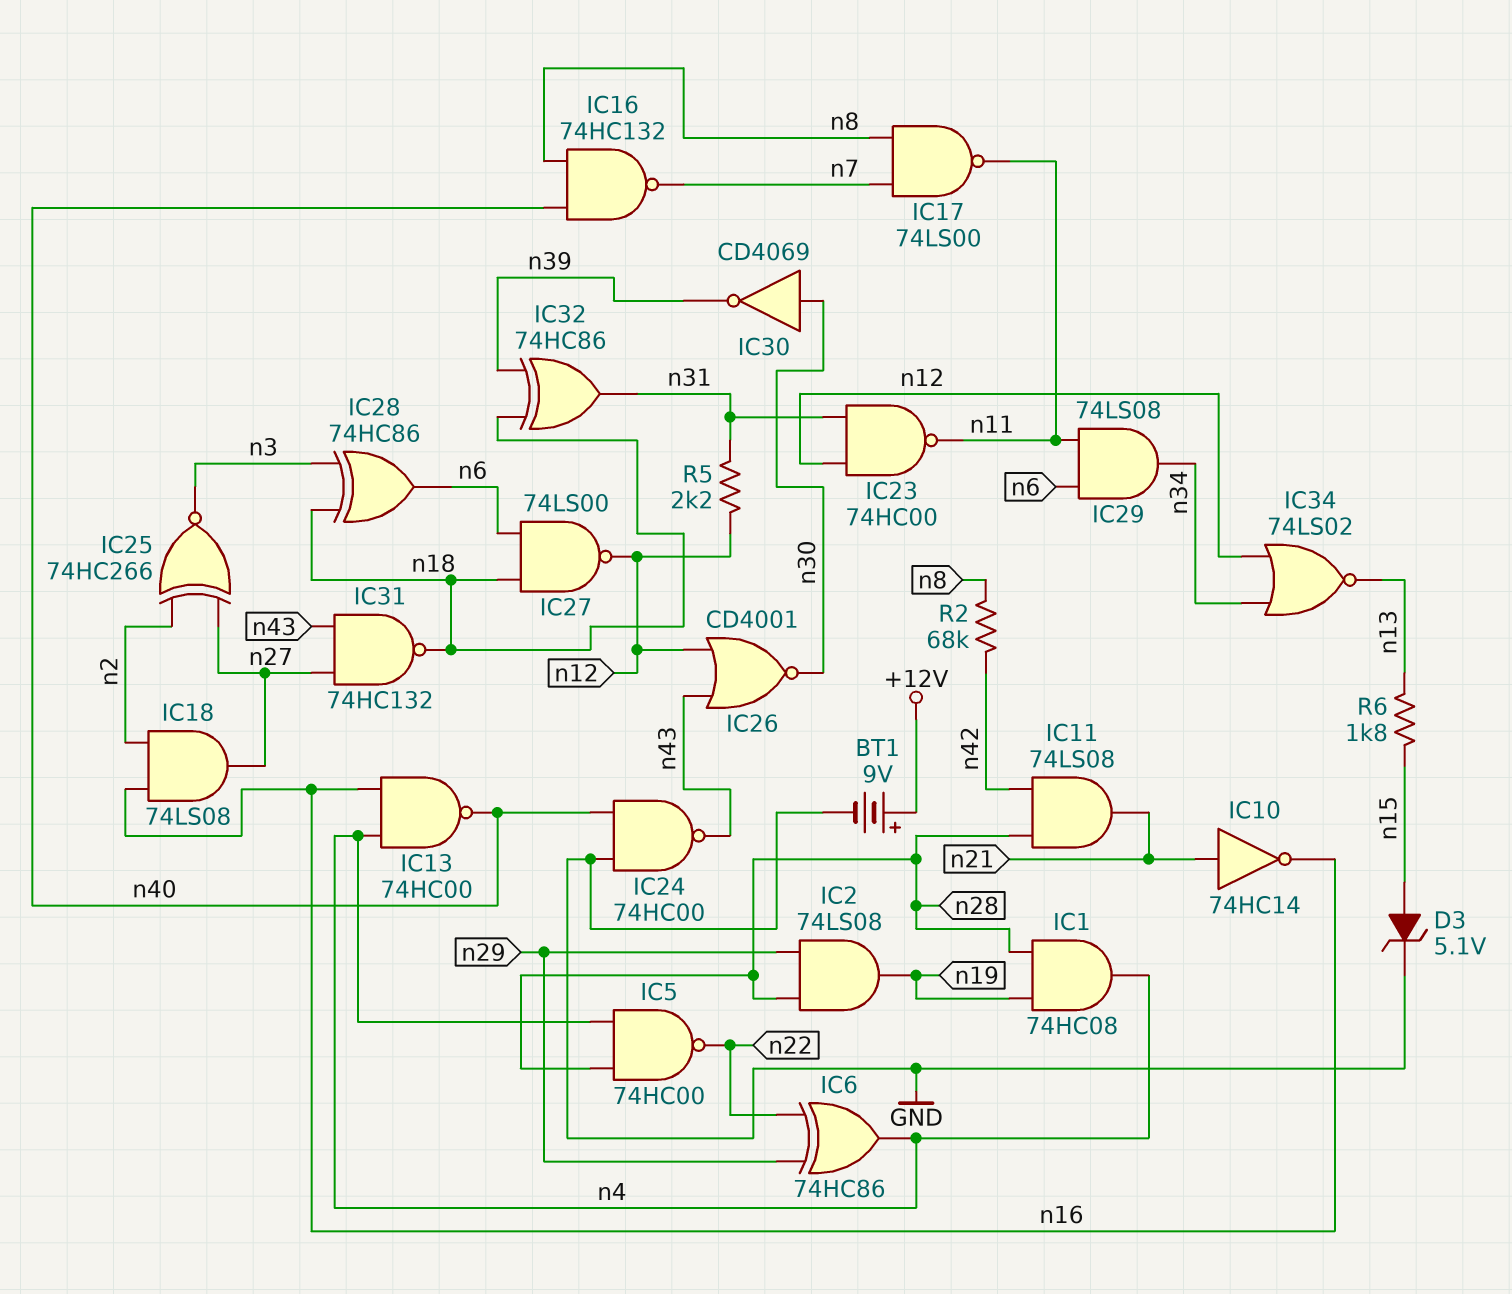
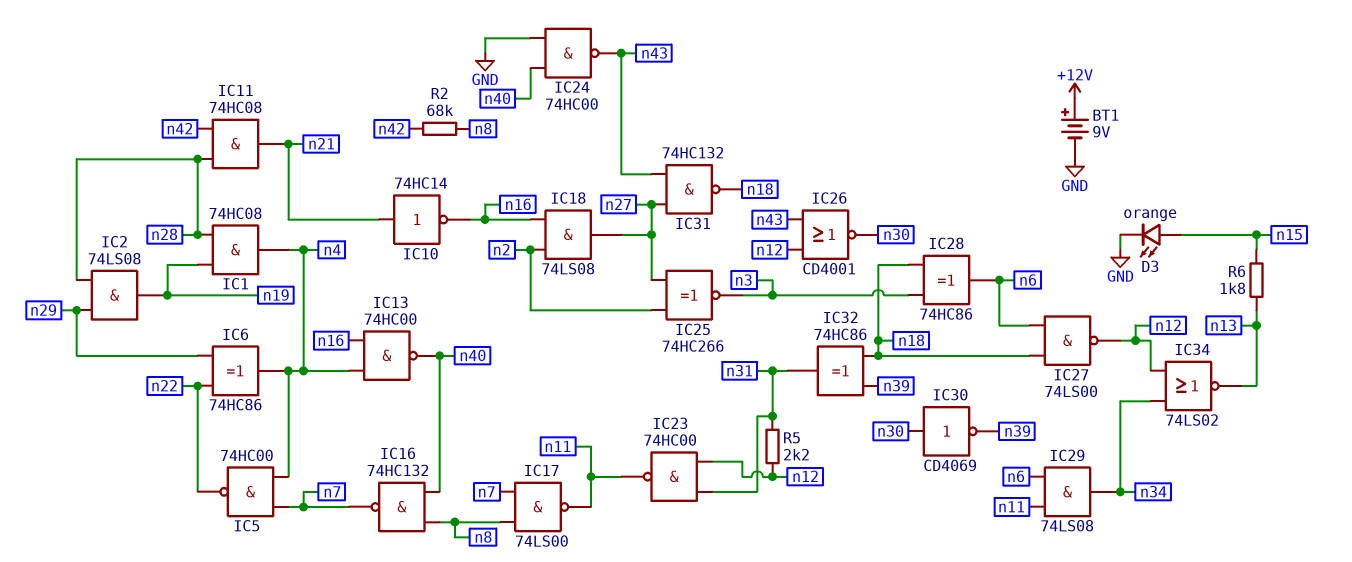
D3: zener 5.1V (A n15, K GND) -> LED orange (A n15, K GND)
IC5: NAND 74HC00 (in n4, in n28, out n22) -> NAND 74HC00 (in n4, in n7, out n22)
IC11: AND 74LS08 (in n28, in n42, out n21) -> AND 74HC08 (in n28, in n42, out n21)

